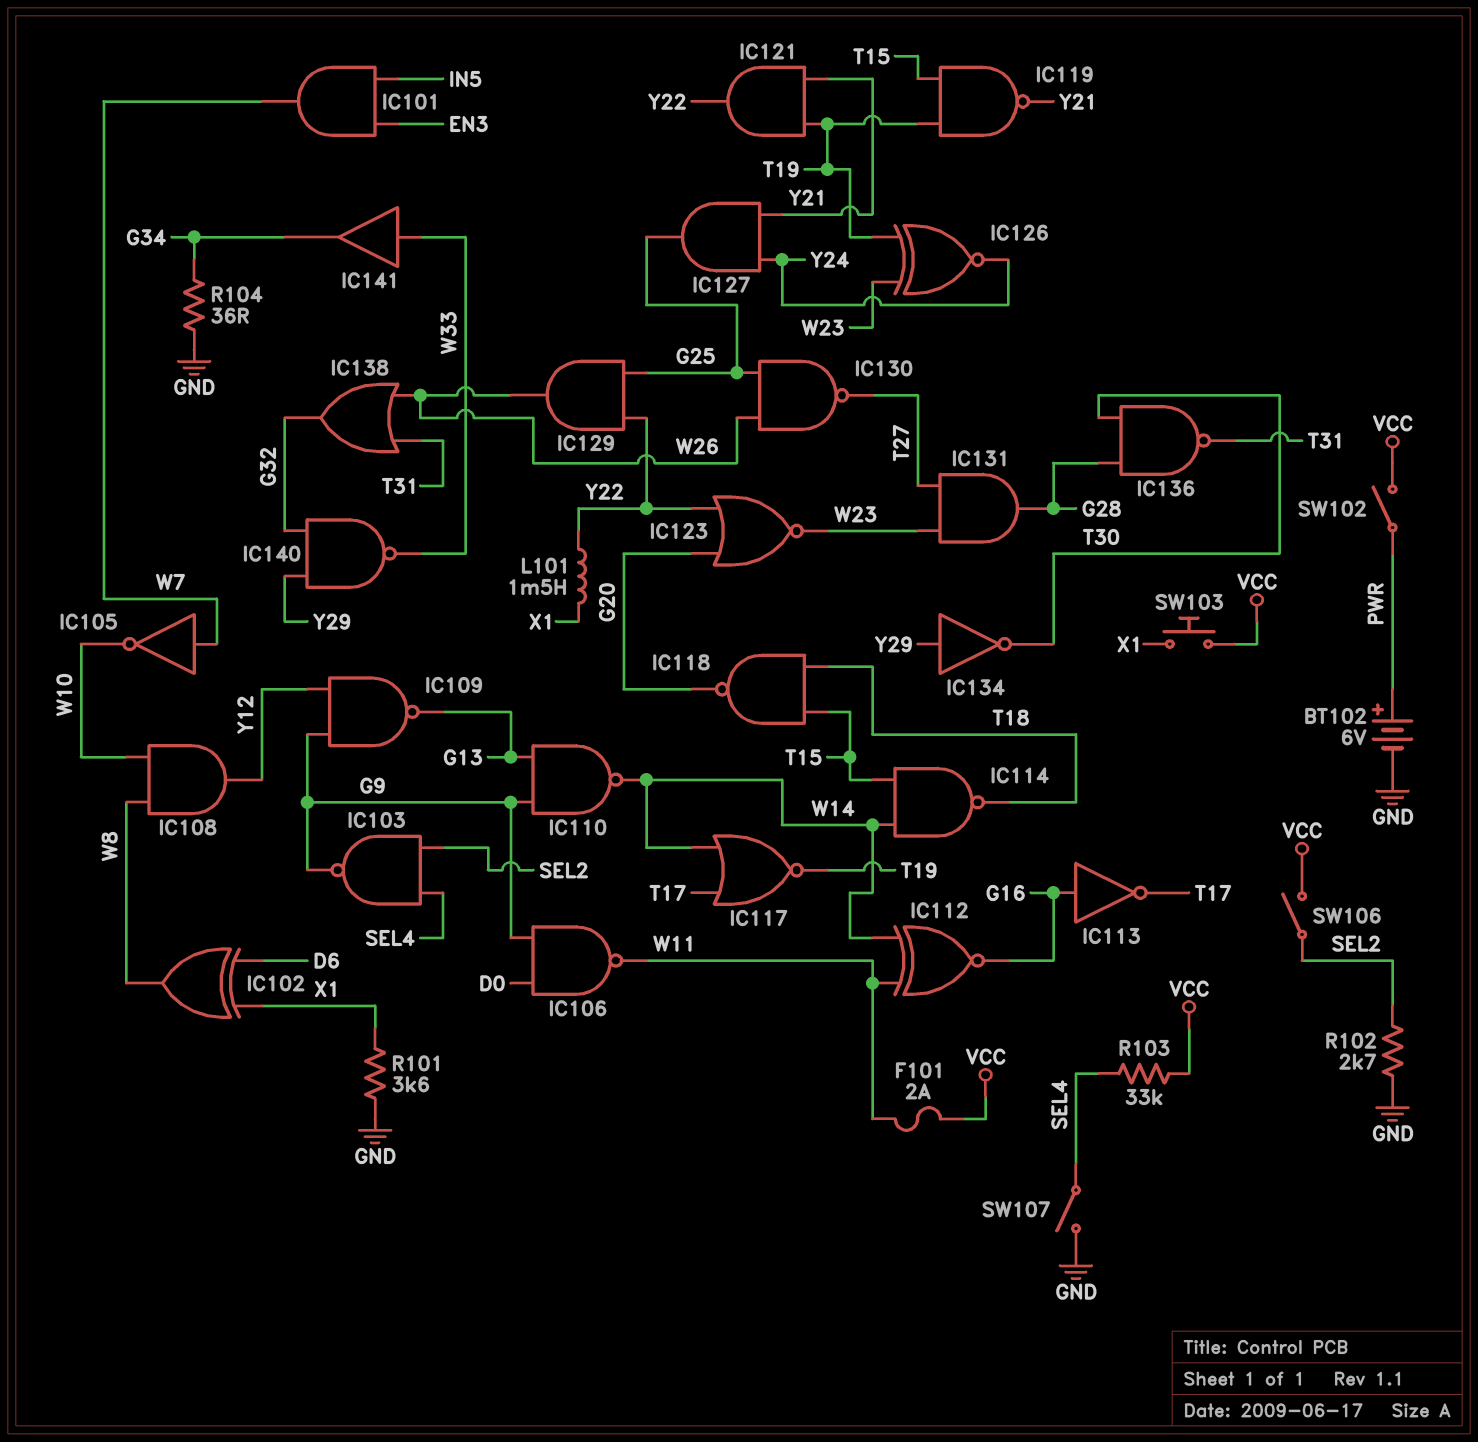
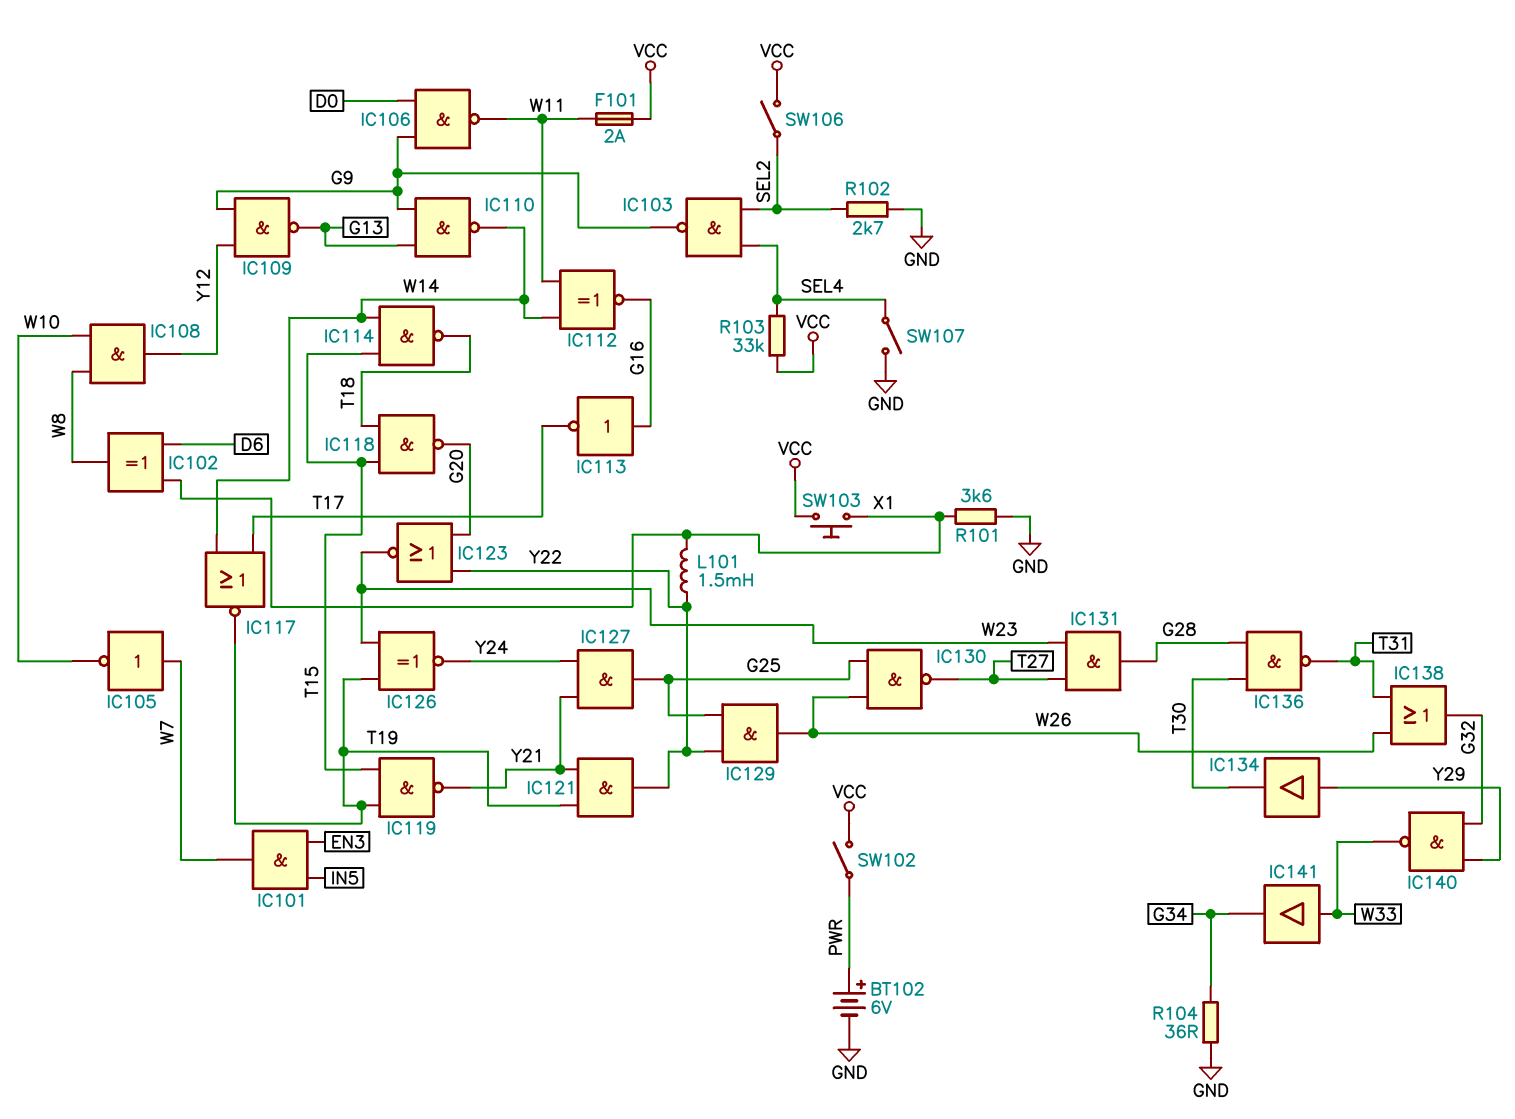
IC134: NOT (in Y29, out T30) -> buffer (in Y29, out T30)

